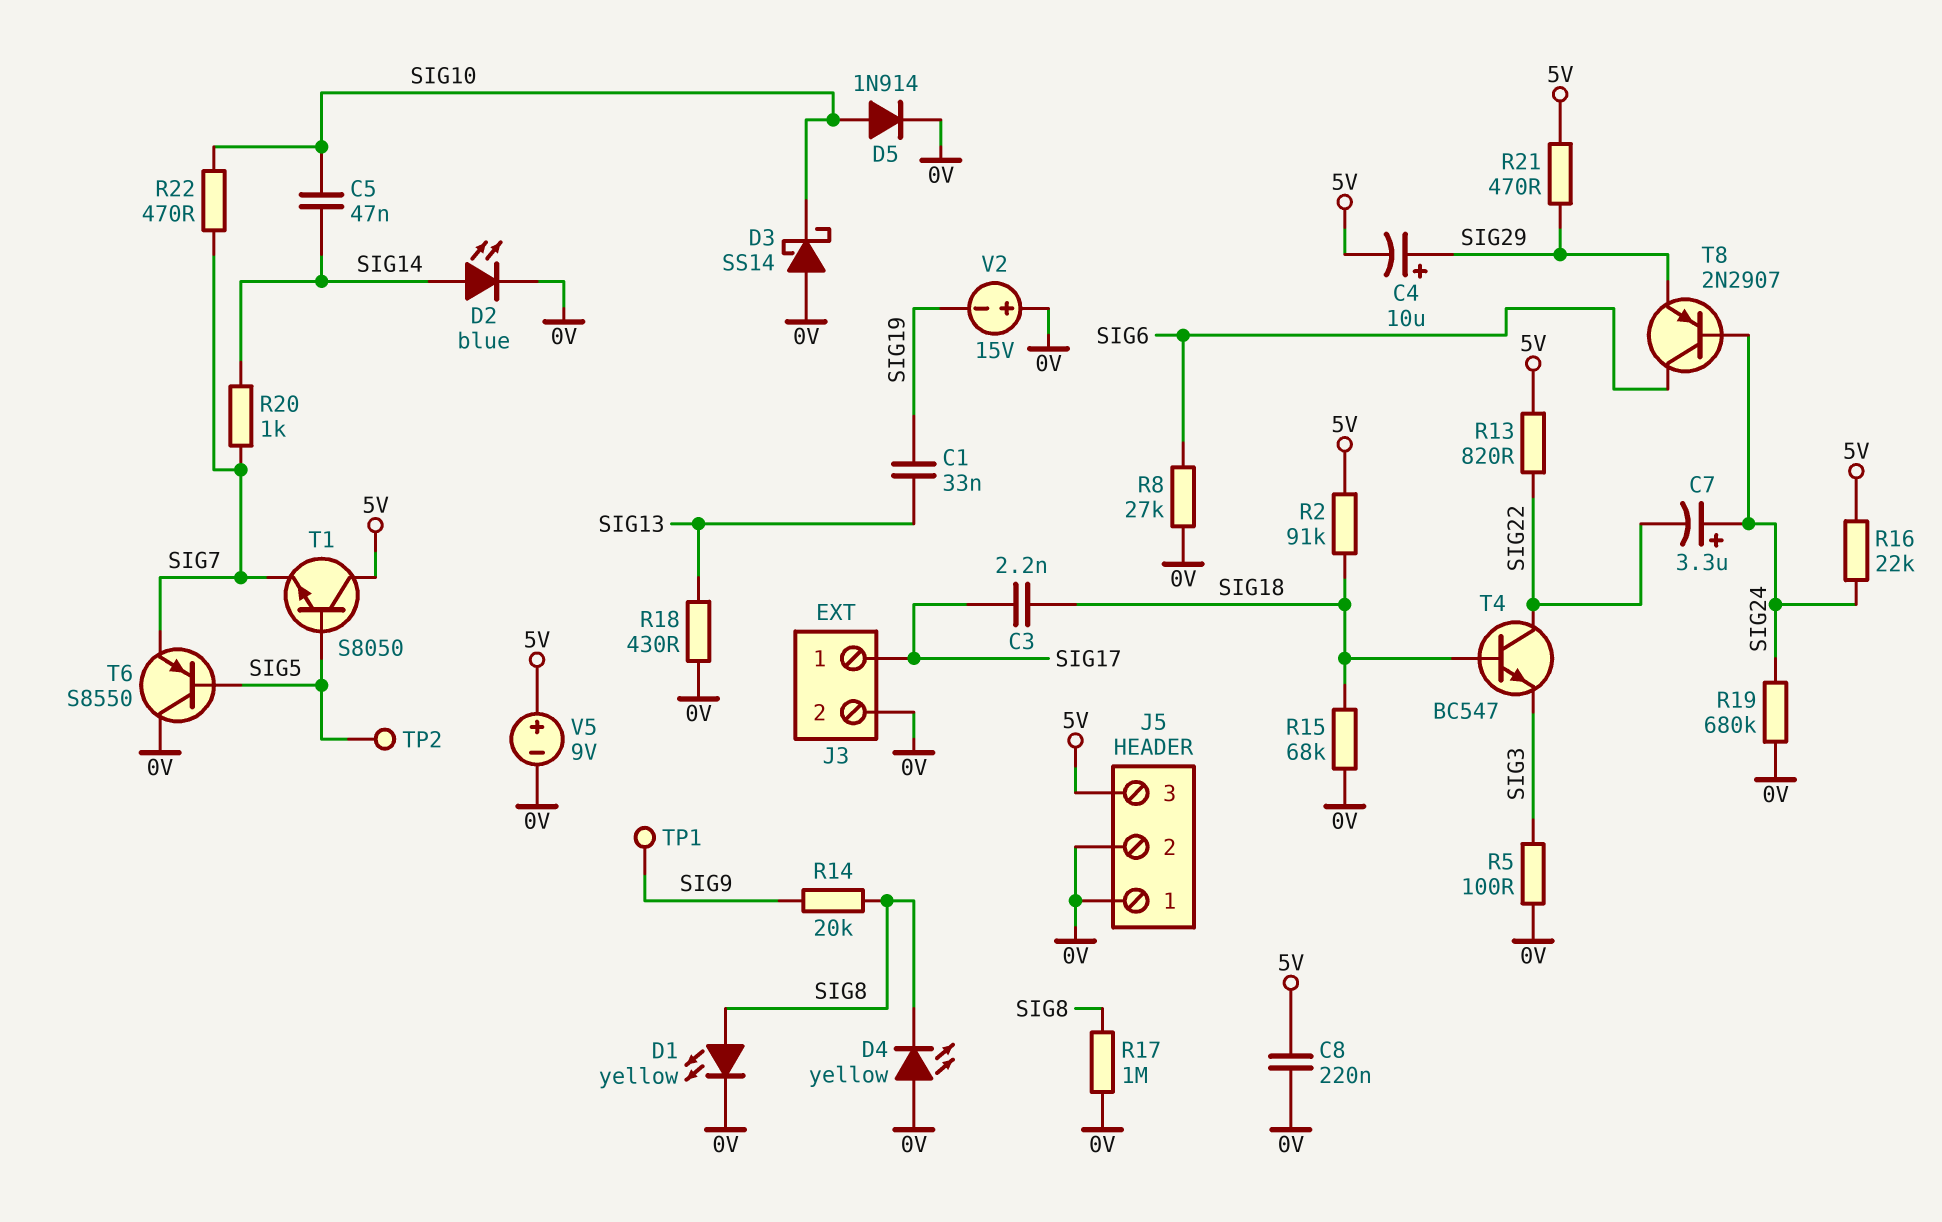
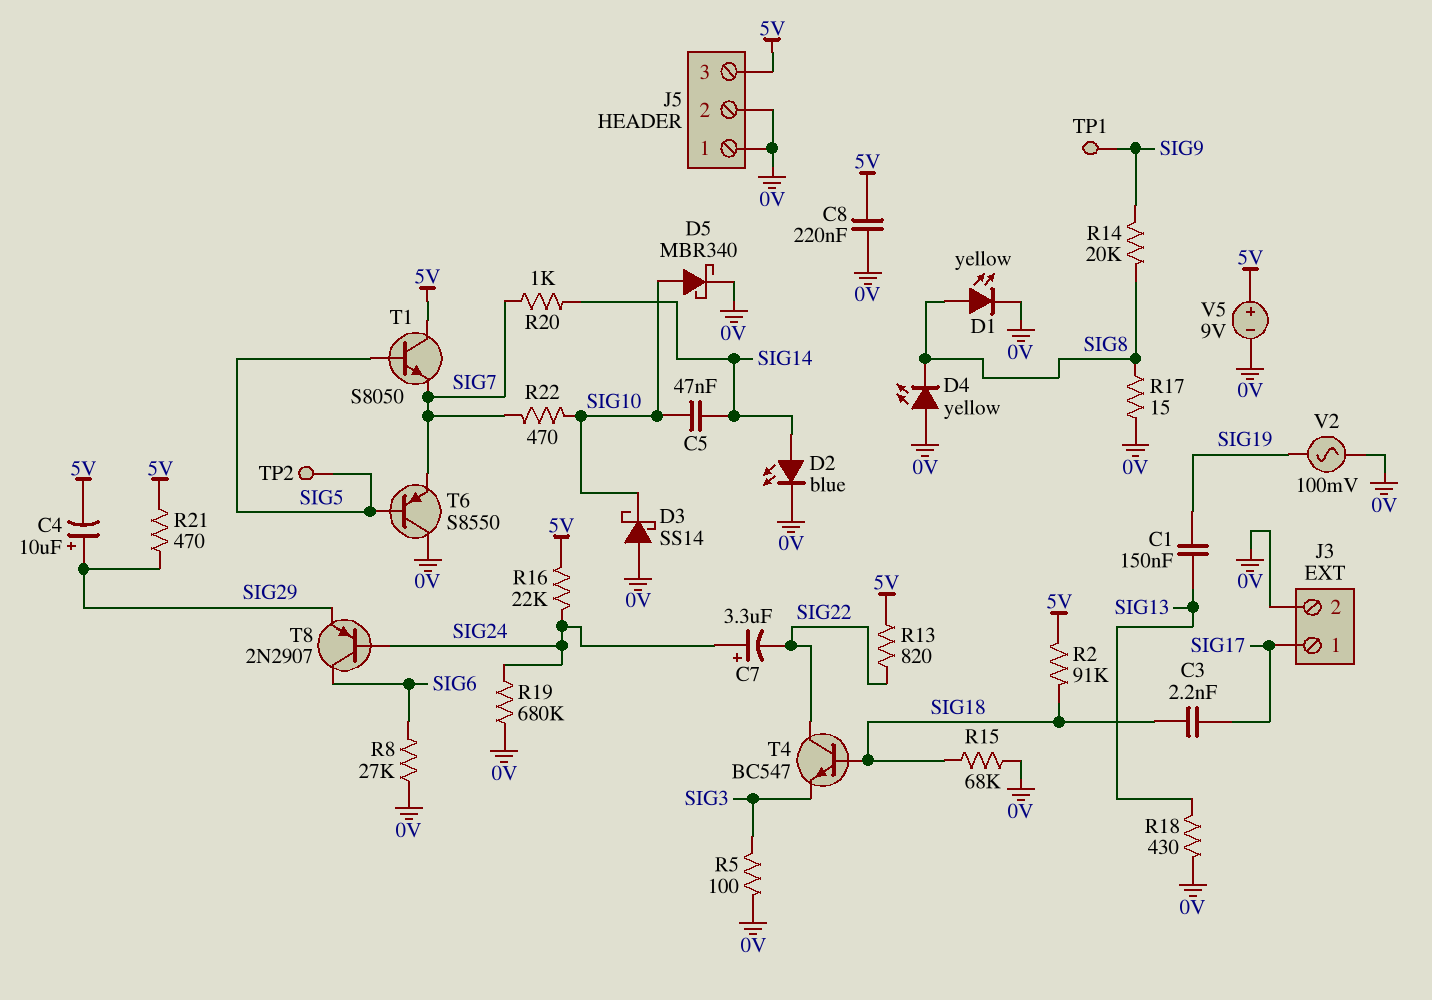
C1: 33nF (SIG13, SIG19) -> 150nF (SIG13, SIG19)
D5: diode 1N914 (A SIG10, K 0V) -> schottky MBR340 (A SIG10, K 0V)
R17: 1M (0V, SIG8) -> 15 (0V, SIG8)
V2: 15V (plus 0V, minus SIG19) -> AC 100mV (0V, SIG19)

